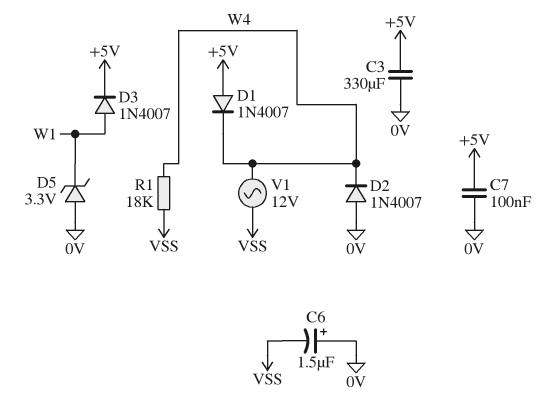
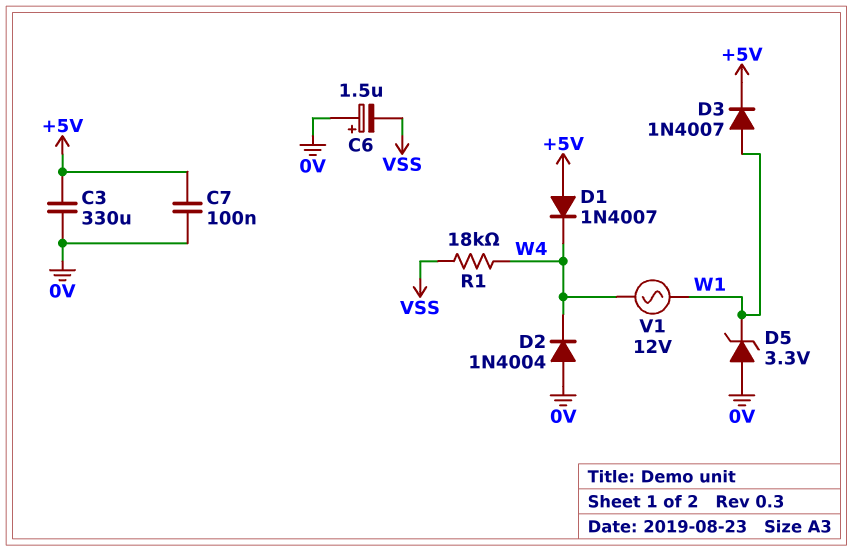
D2: diode 1N4007 (A 0V, K W4) -> diode 1N4004 (A 0V, K W4)
V1: AC 12V (VSS, W4) -> AC 12V (W1, W4)

